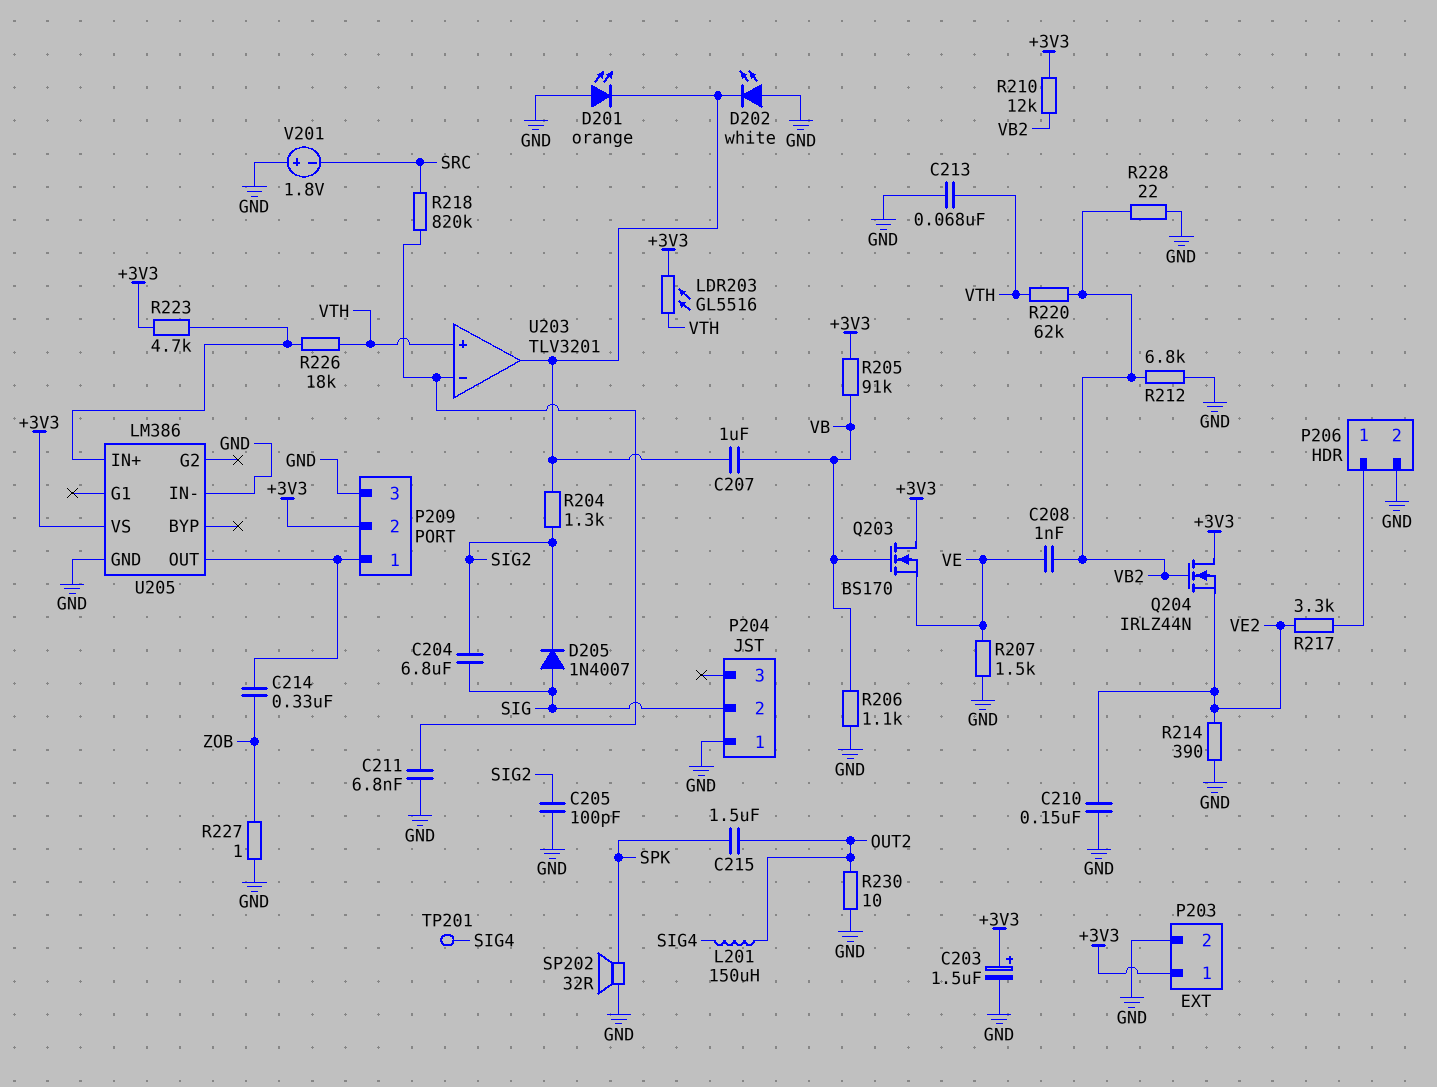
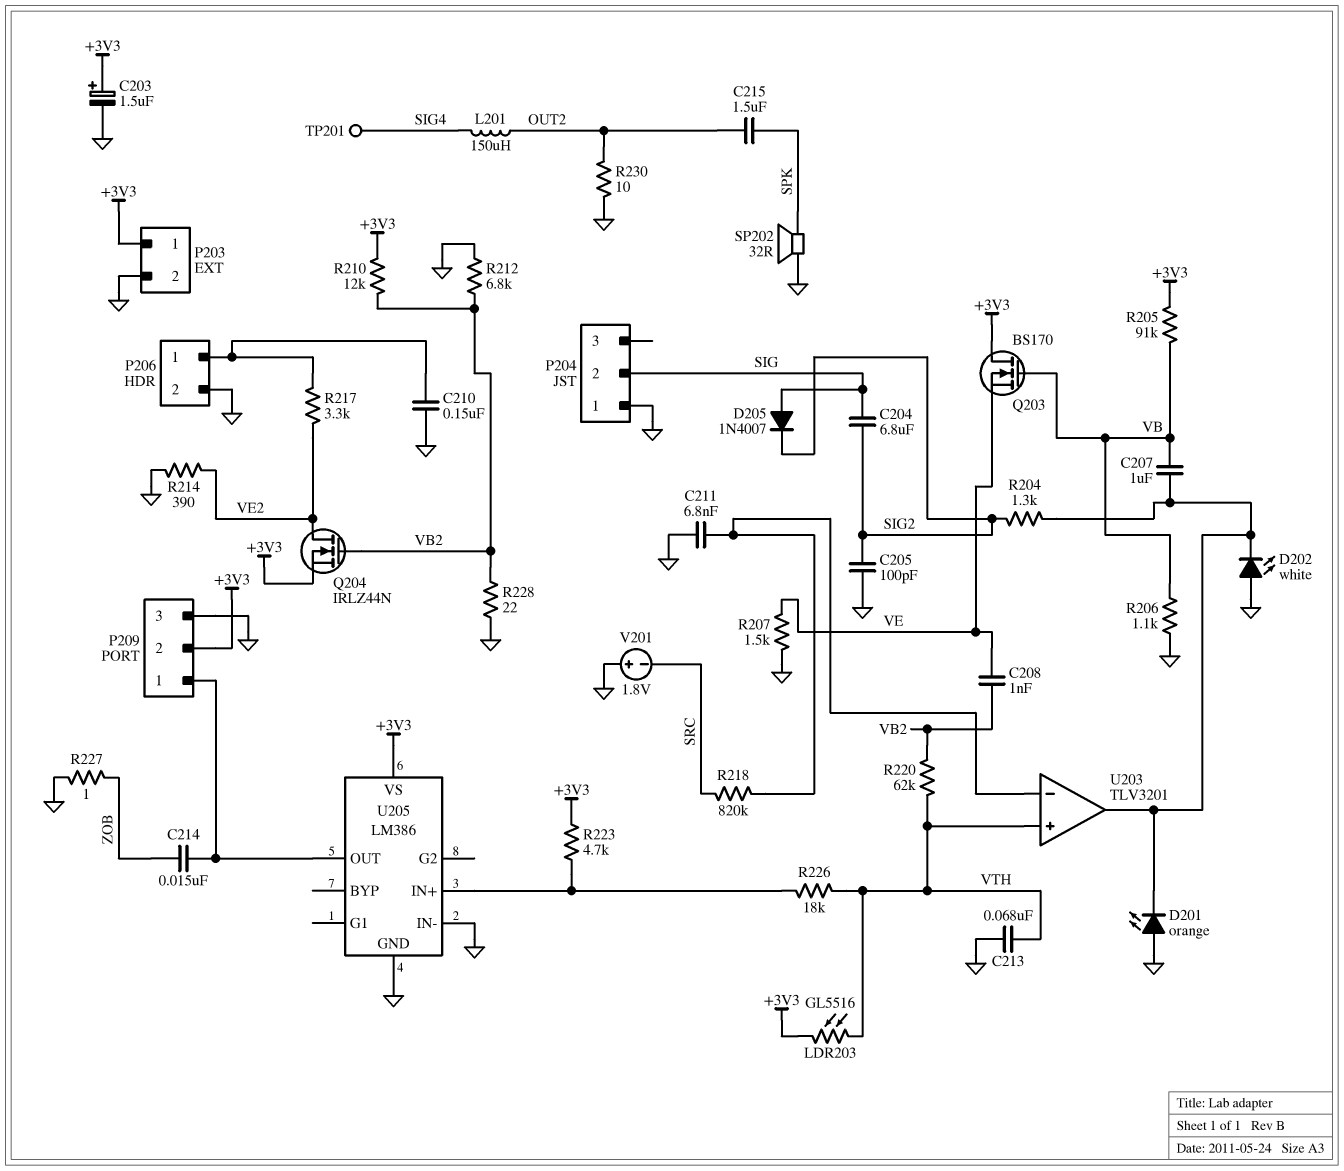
C210: 150nF (GND, VE2) -> 150nF (GND, P206/1)
C214: 330nF (P209/1, ZOB) -> 15nF (P209/1, ZOB)
Q204: NMOS IRLZ44N (G VB2, D +3V3, S VE2) -> NMOS IRLZ44N (G VB2, D VE2, S +3V3)

